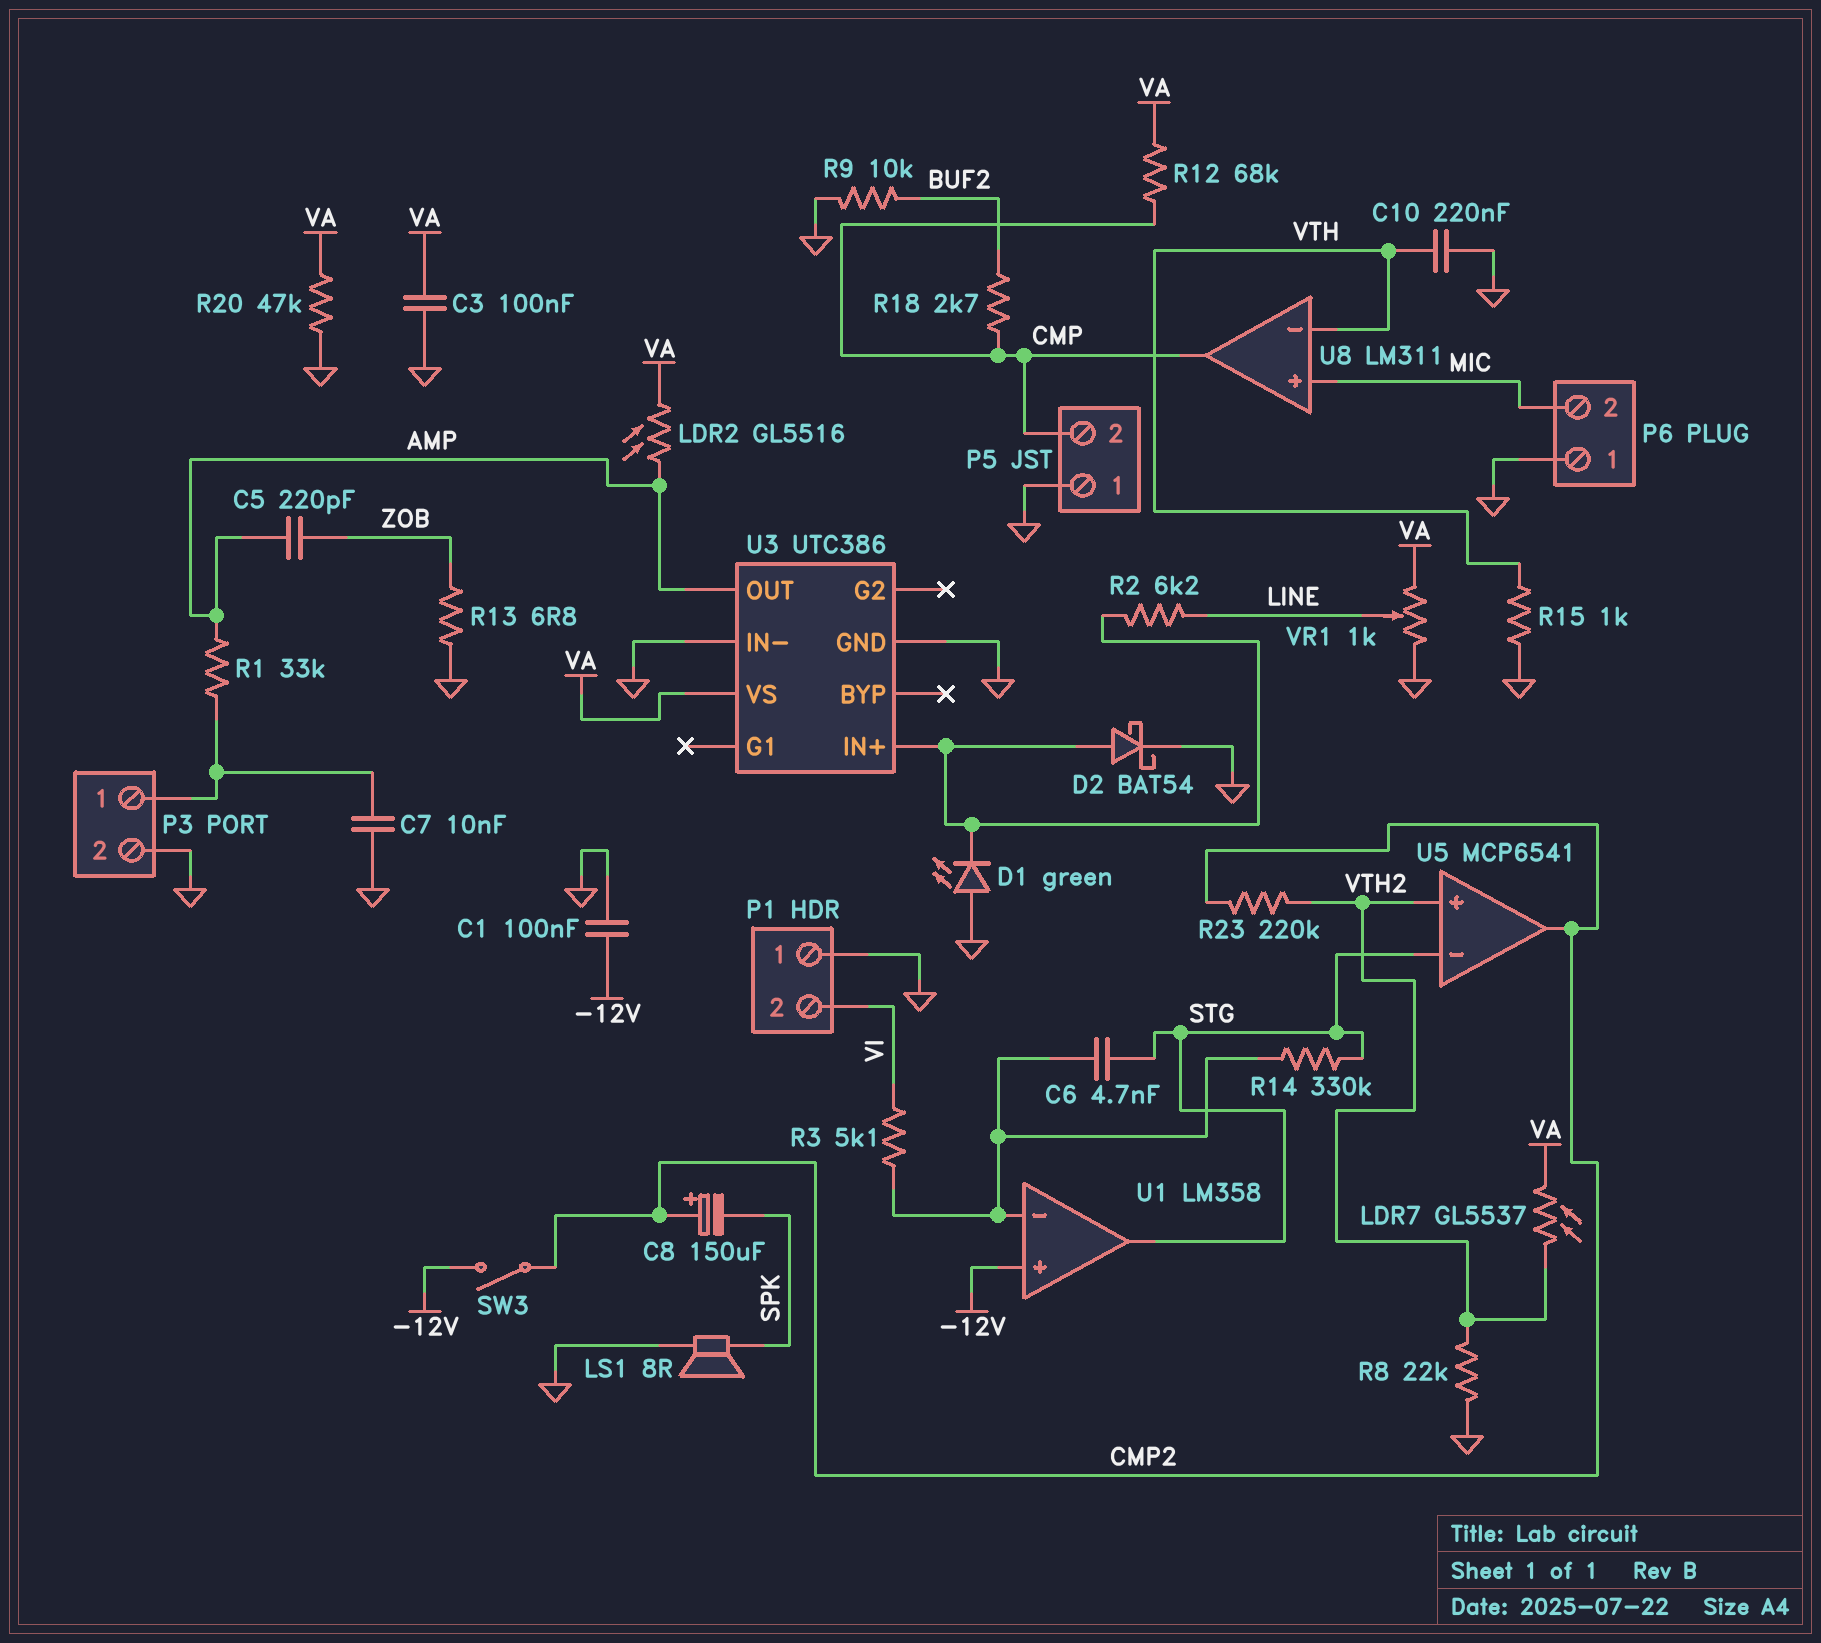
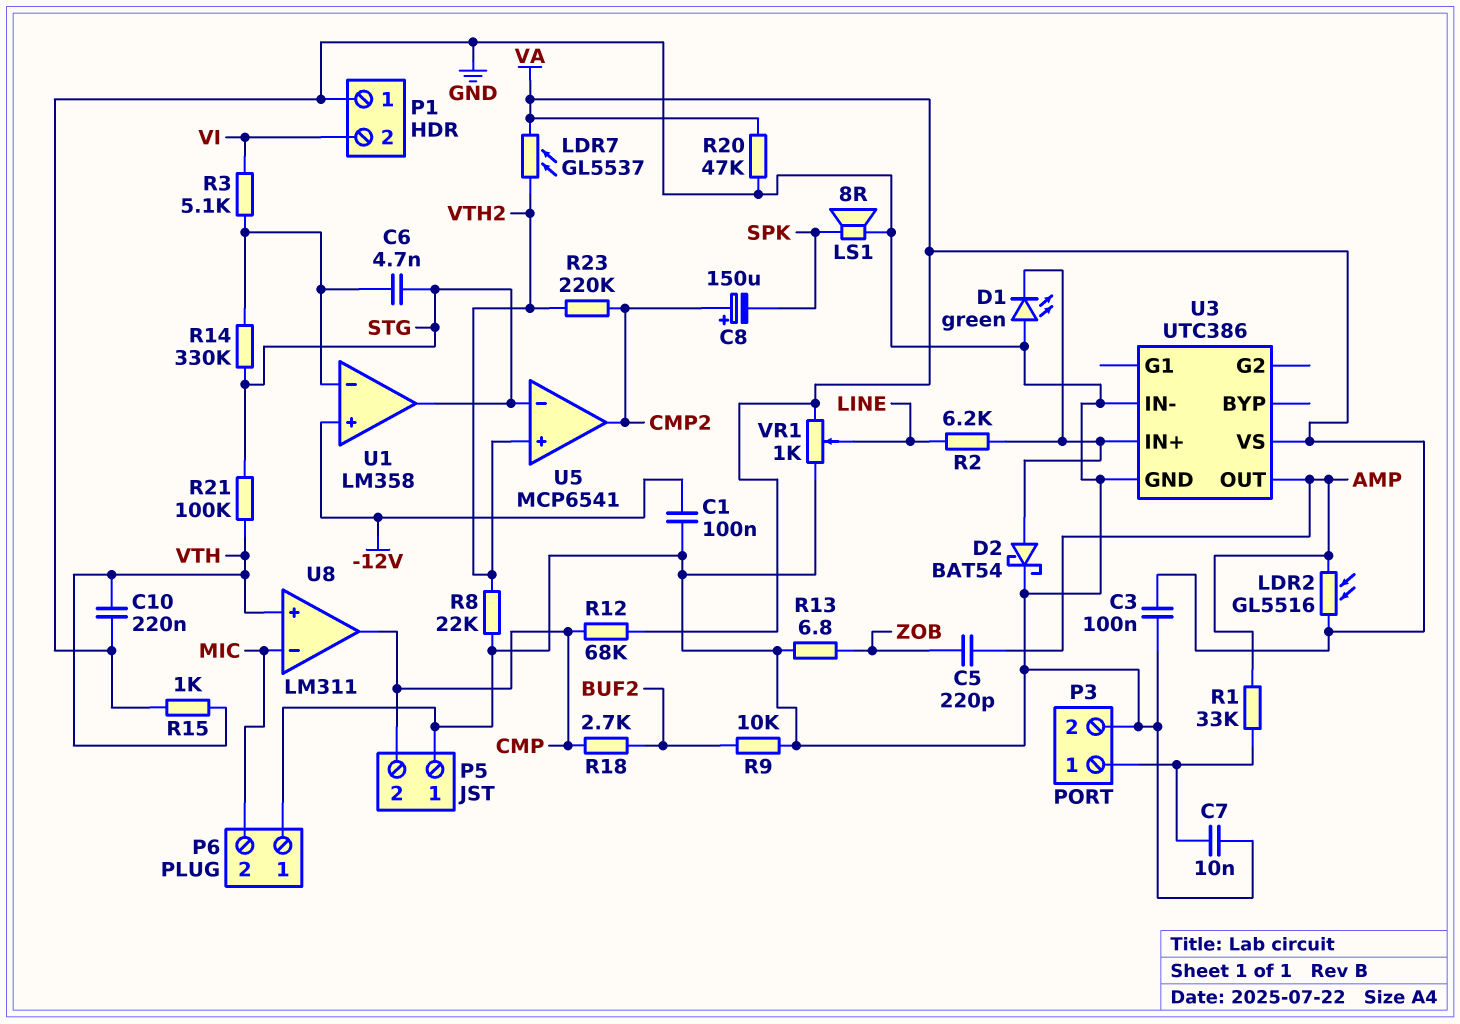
R21: none -> 100k (STG, VTH)
SW3: switch (-12V, CMP2) -> none
U8 pin in+: MIC -> VTH
U8 pin in-: VTH -> MIC

